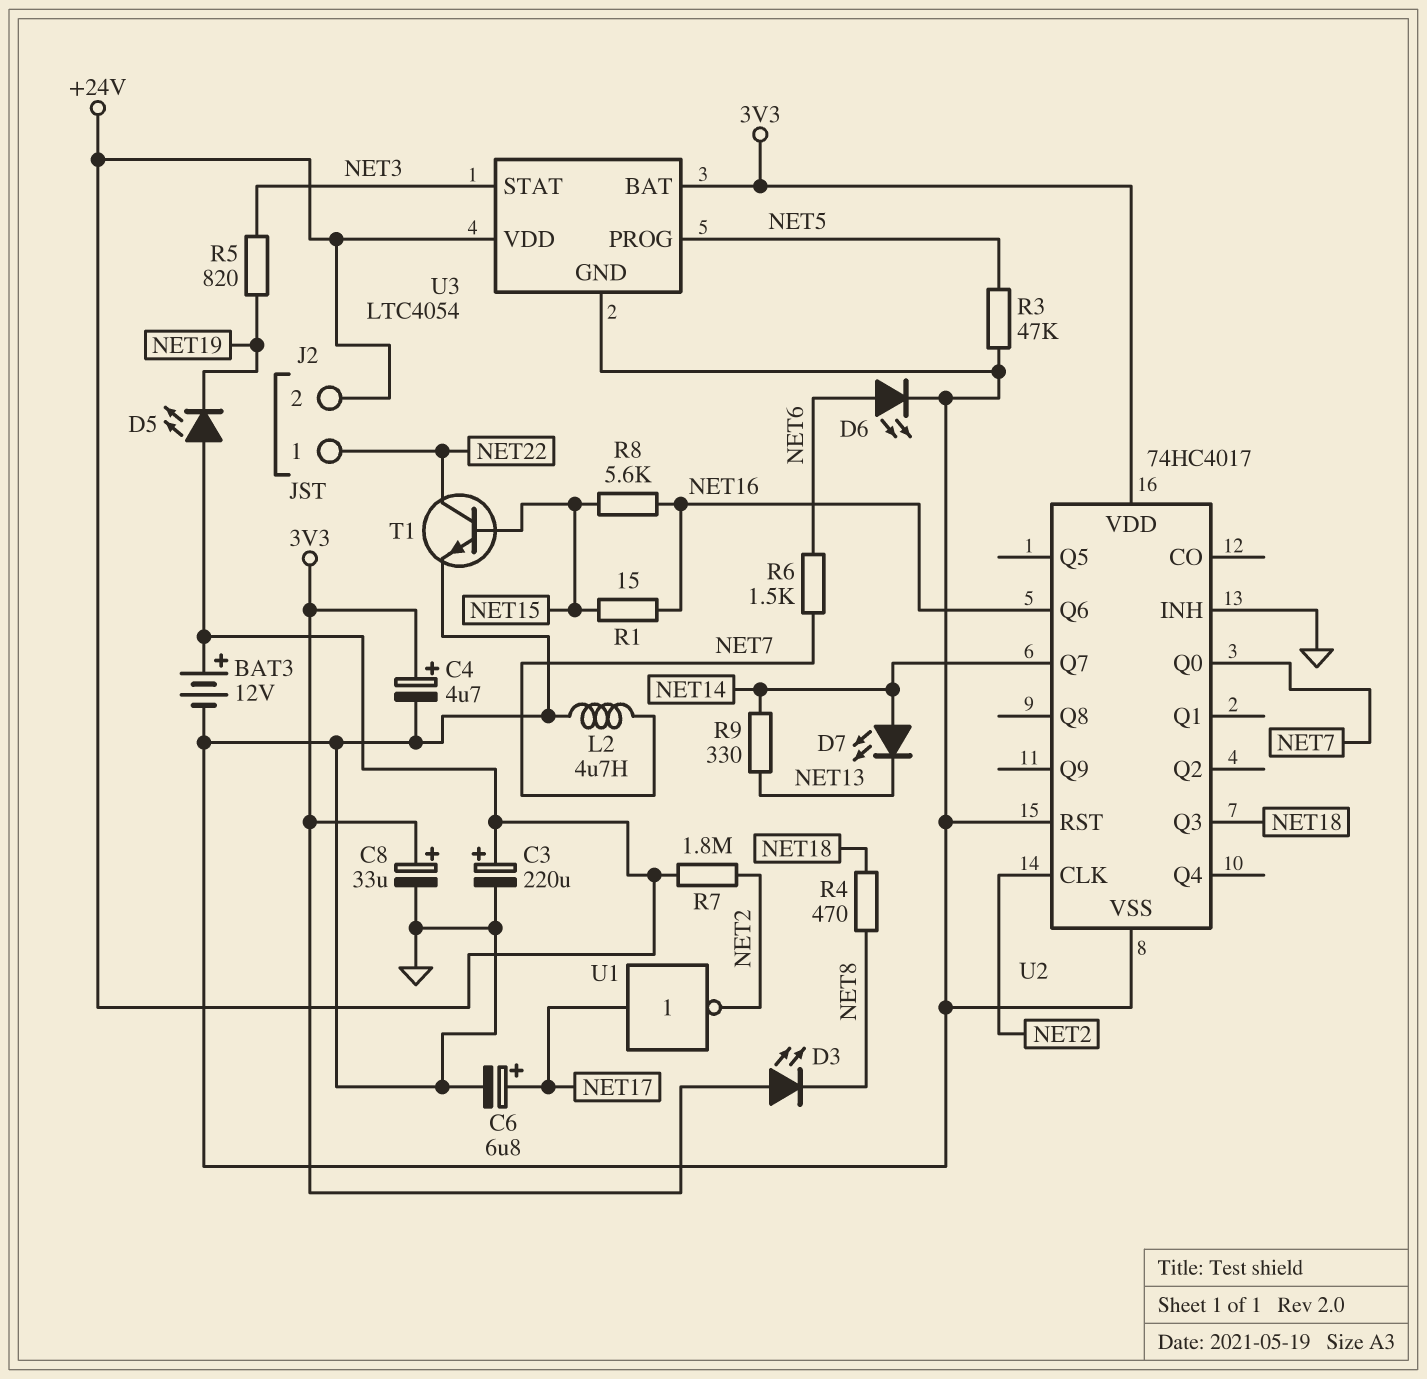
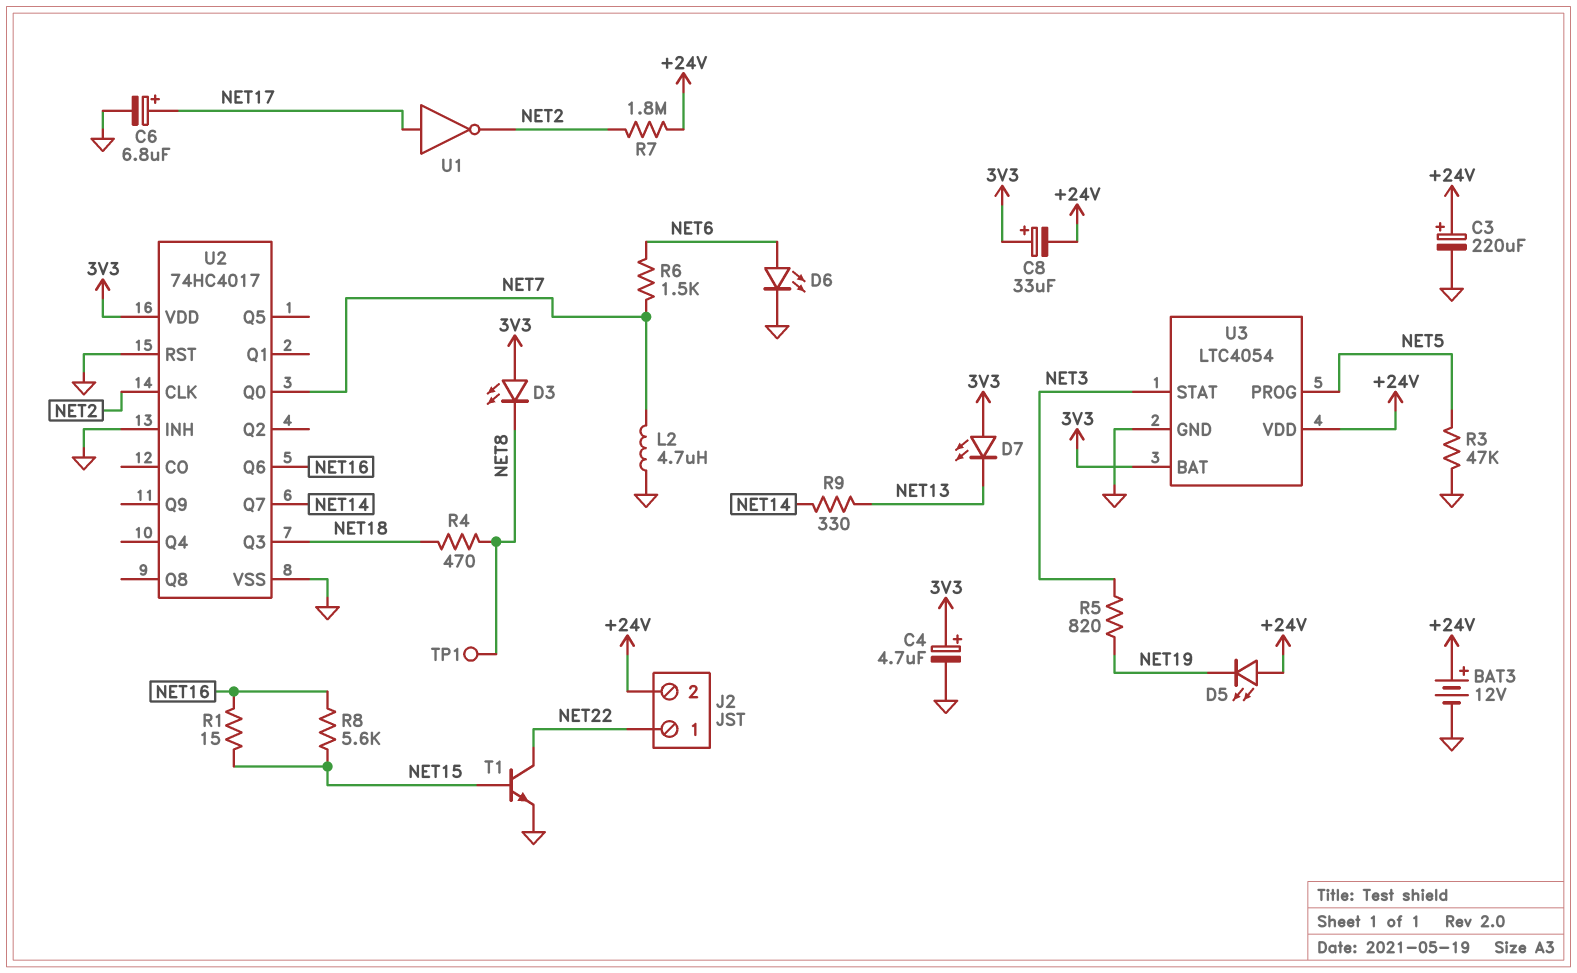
C8: 33uF (plus 3V3, minus GND) -> 33uF (plus 3V3, minus +24V)
D7: LED (A NET14, K NET13) -> LED (A 3V3, K NET13)
TP1: none -> test point (NET8)

